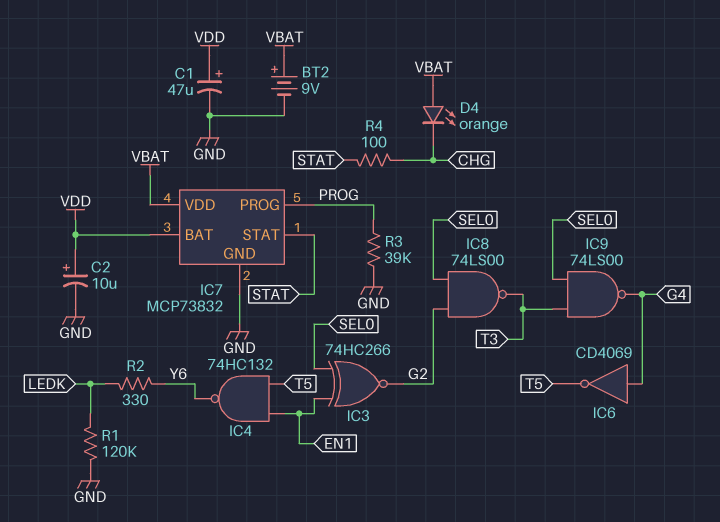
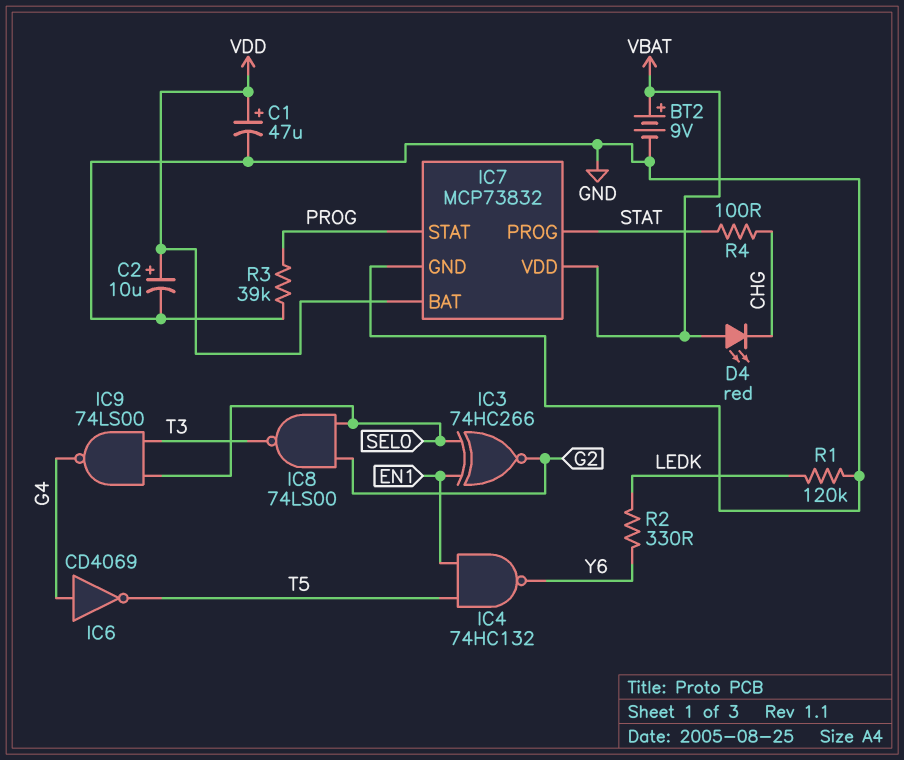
D4: LED orange (A VBAT, K CHG) -> LED red (A VBAT, K CHG)
IC7 pin PROG: PROG -> STAT
IC7 pin STAT: STAT -> PROG

